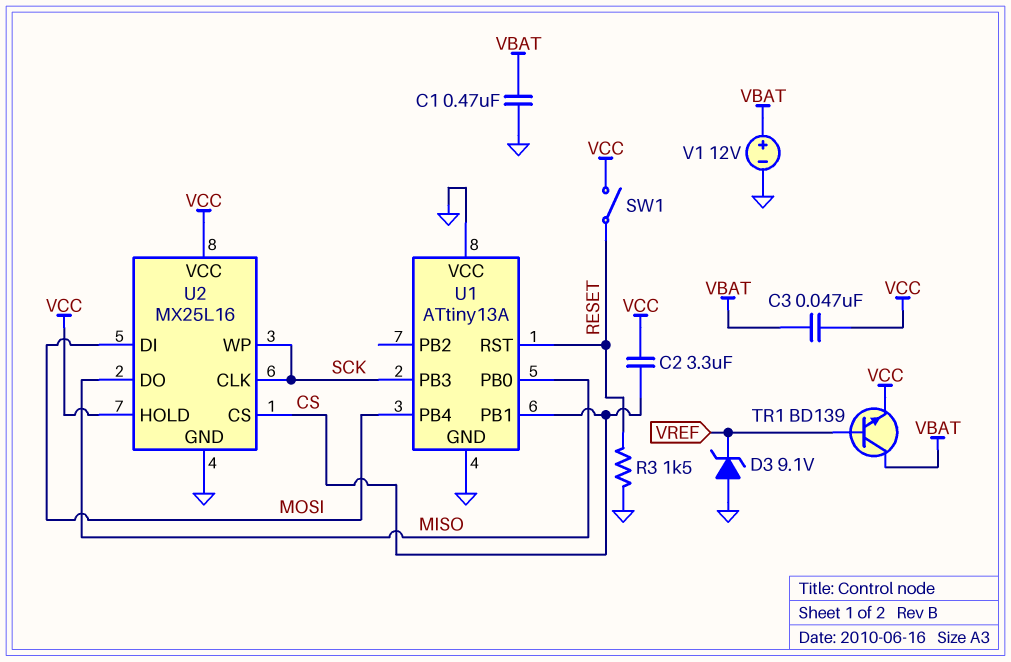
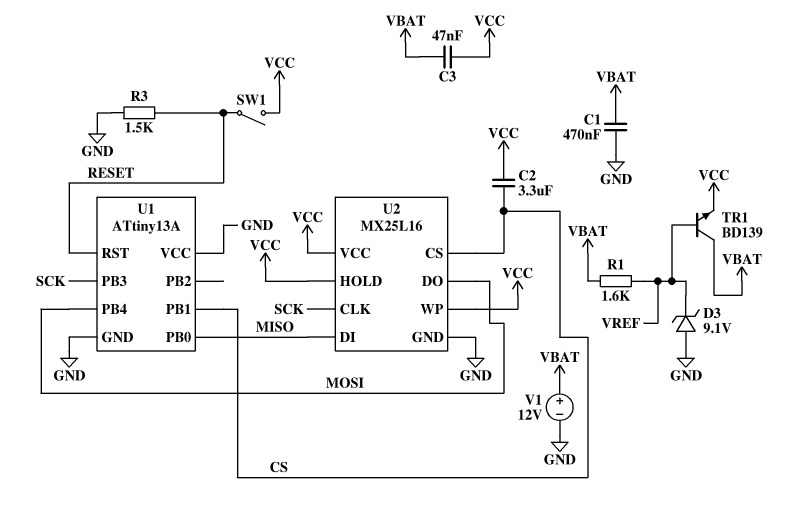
R1: none -> 1.6k (VBAT, VREF)
U2 pin DI: MOSI -> MISO
U2 pin DO: MISO -> MOSI
U2 pin WP: SCK -> VCC

